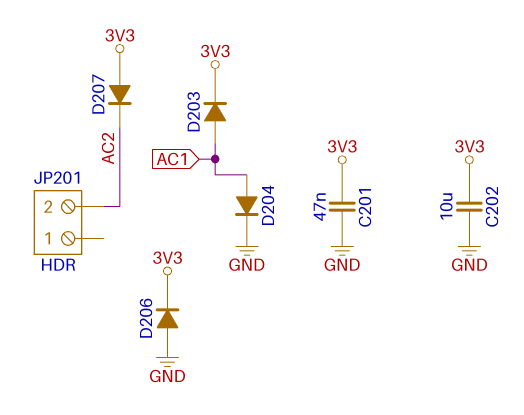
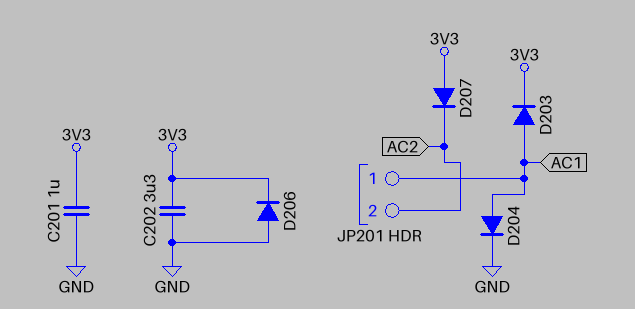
C201: 47nF (3V3, GND) -> 1uF (3V3, GND)
C202: 10uF (3V3, GND) -> 3.3uF (3V3, GND)
JP201 pin 1: none -> AC1

